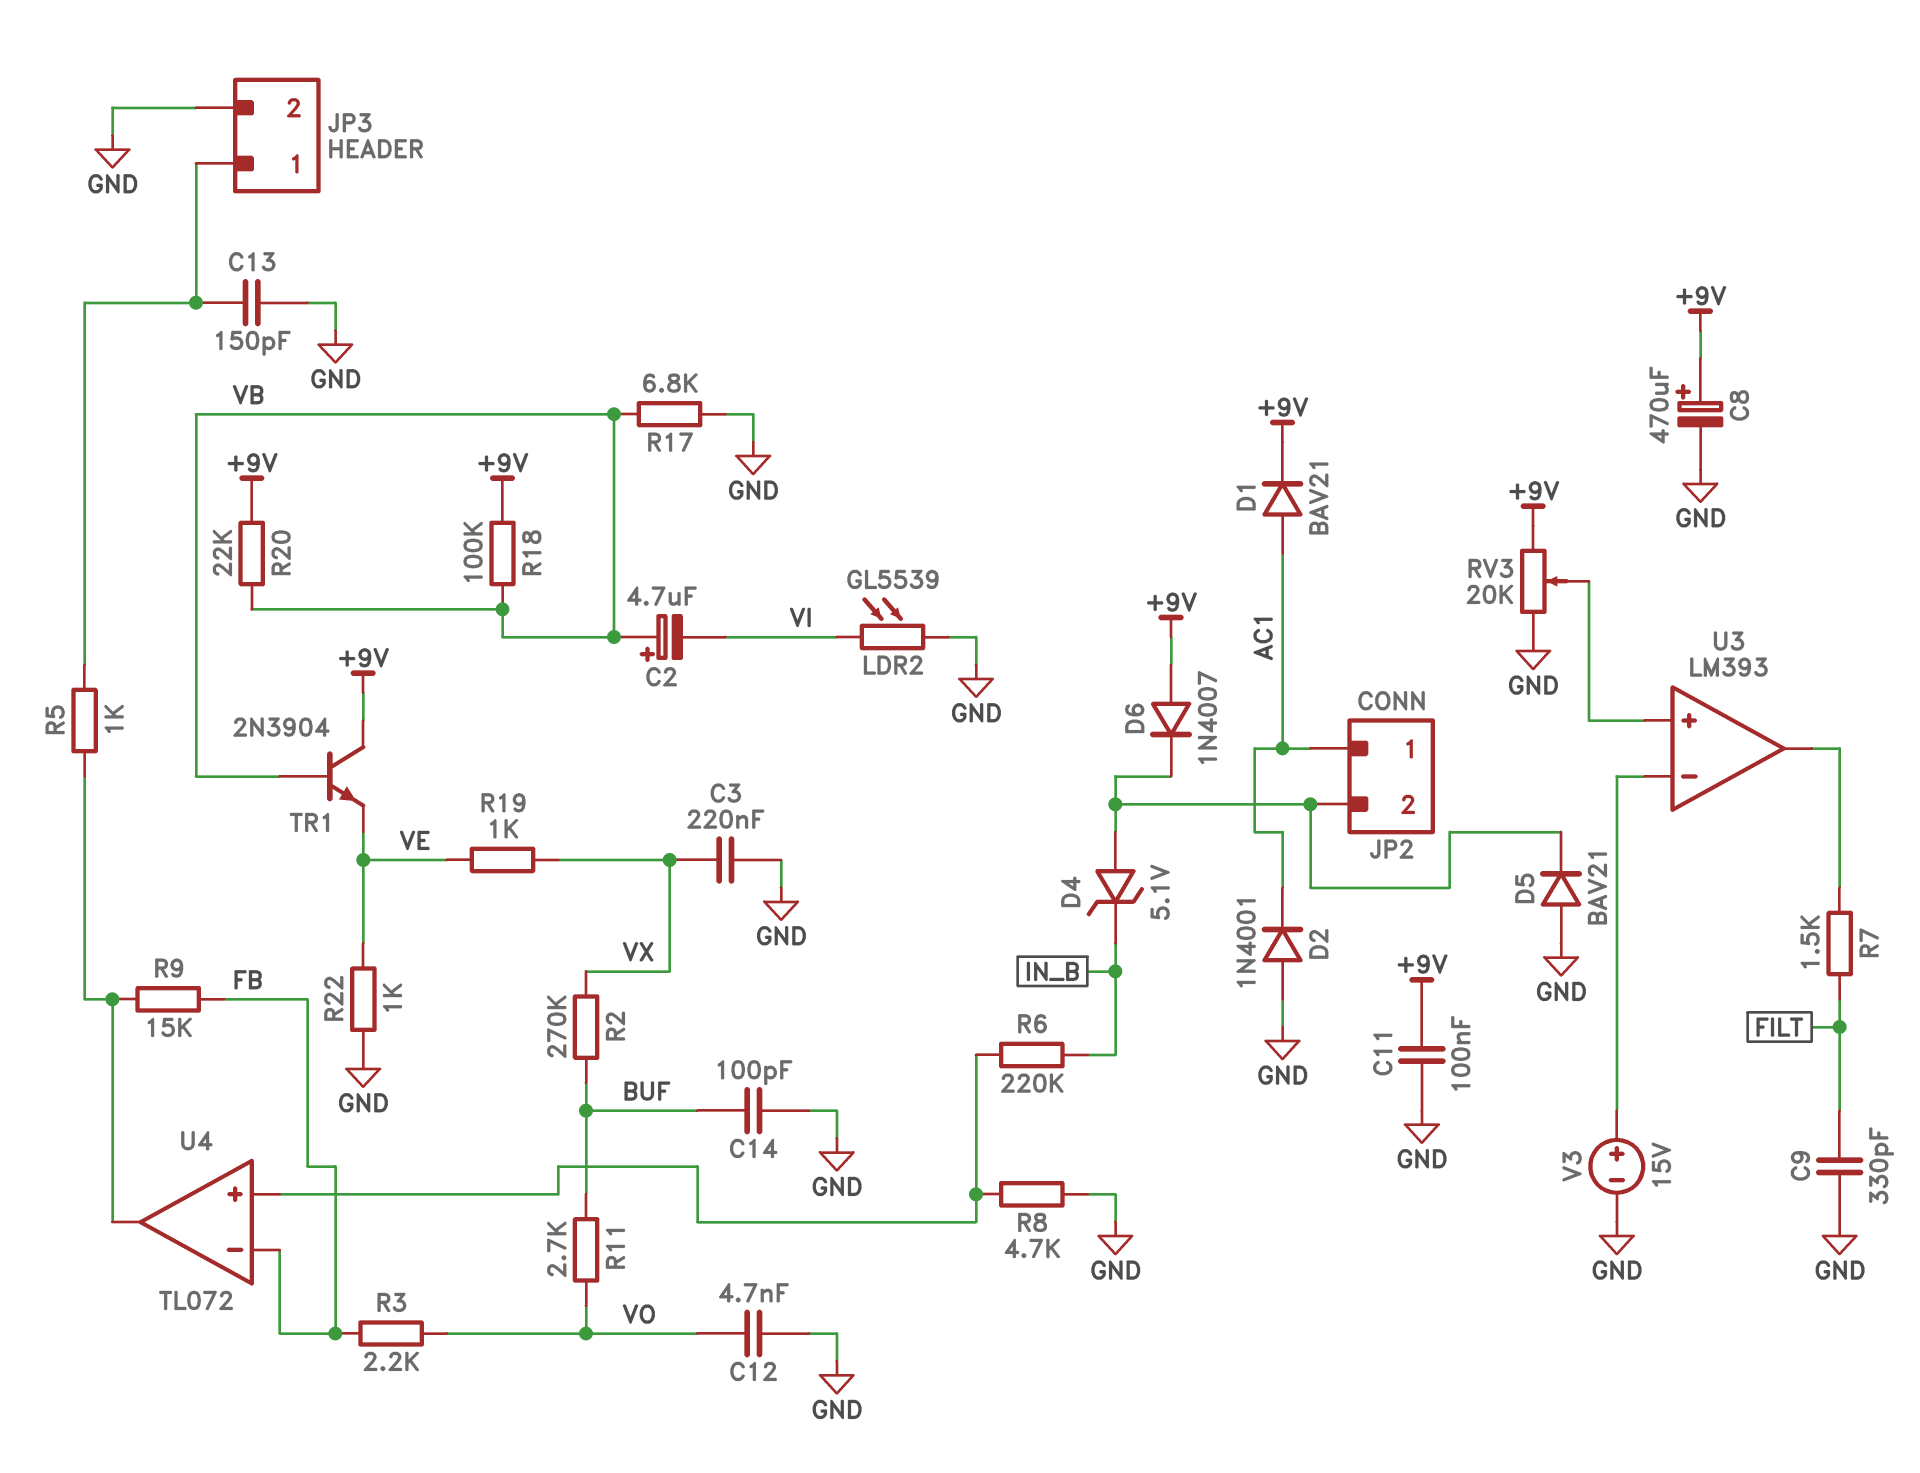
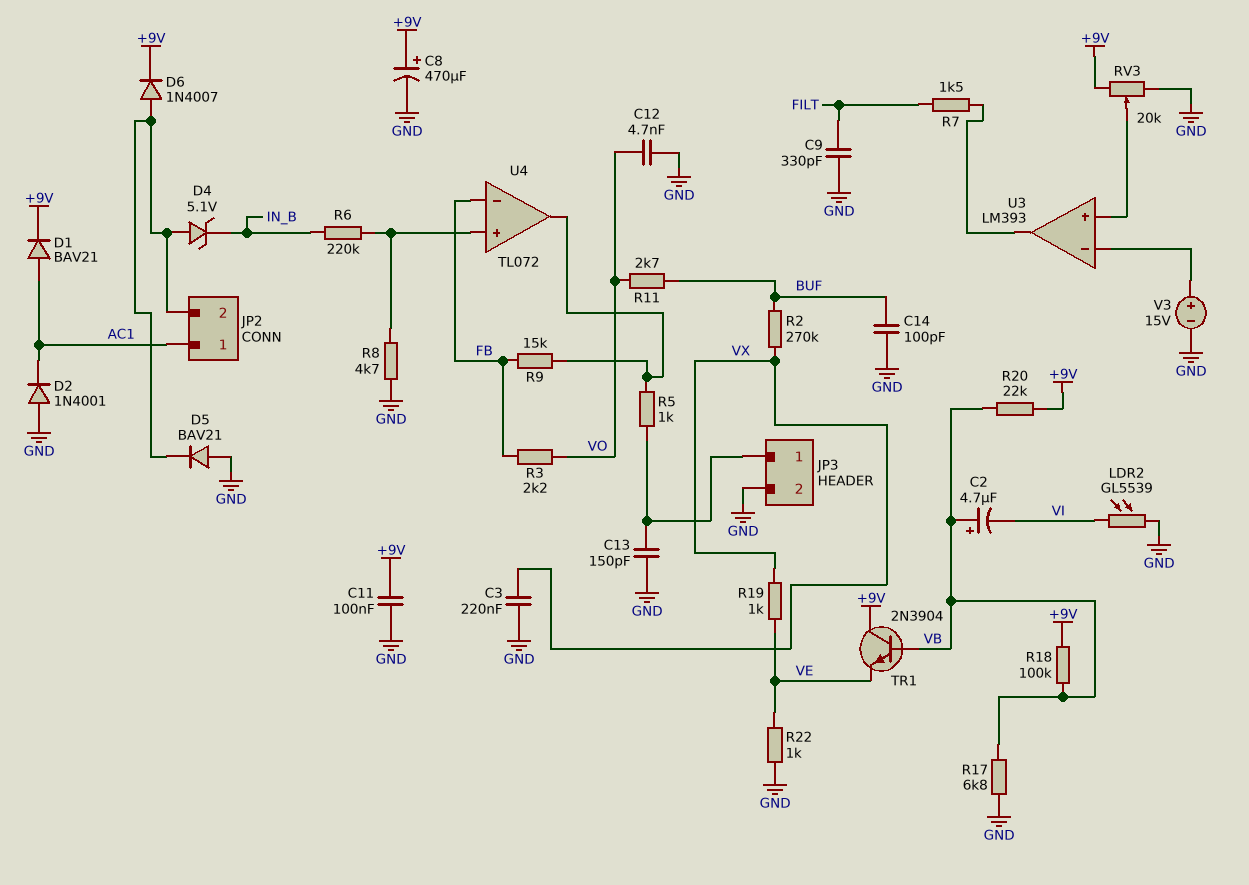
D6: diode 1N4007 (A +9V, K JP2/2) -> diode 1N4007 (A JP2/2, K +9V)

